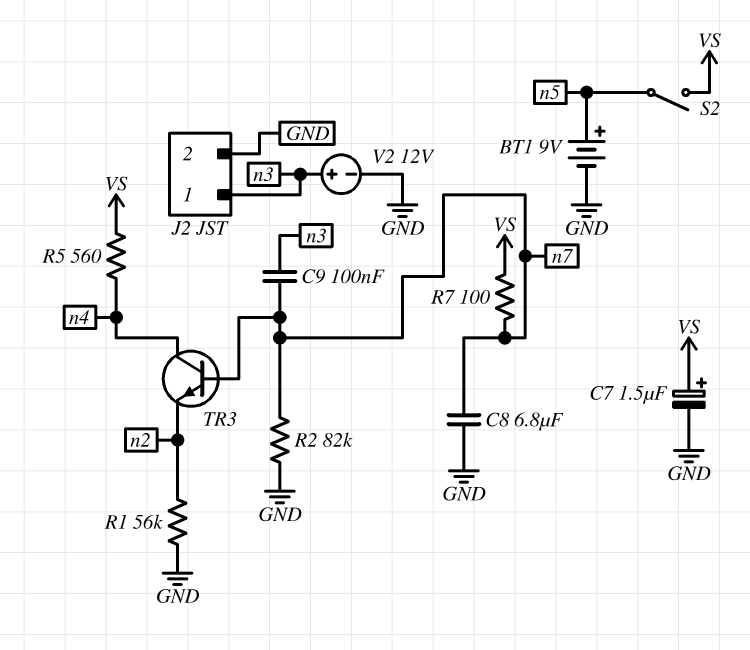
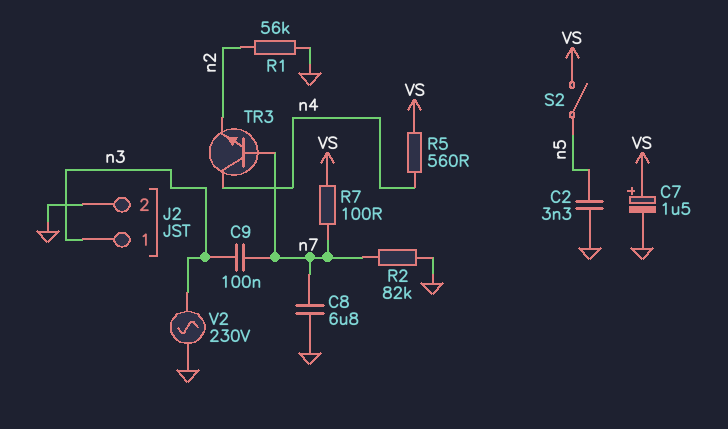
BT1: 9V (plus n5, minus GND) -> none
C2: none -> 3.3nF (GND, n5)
V2: 12V (plus n3, minus GND) -> AC 230V (GND, n3)

